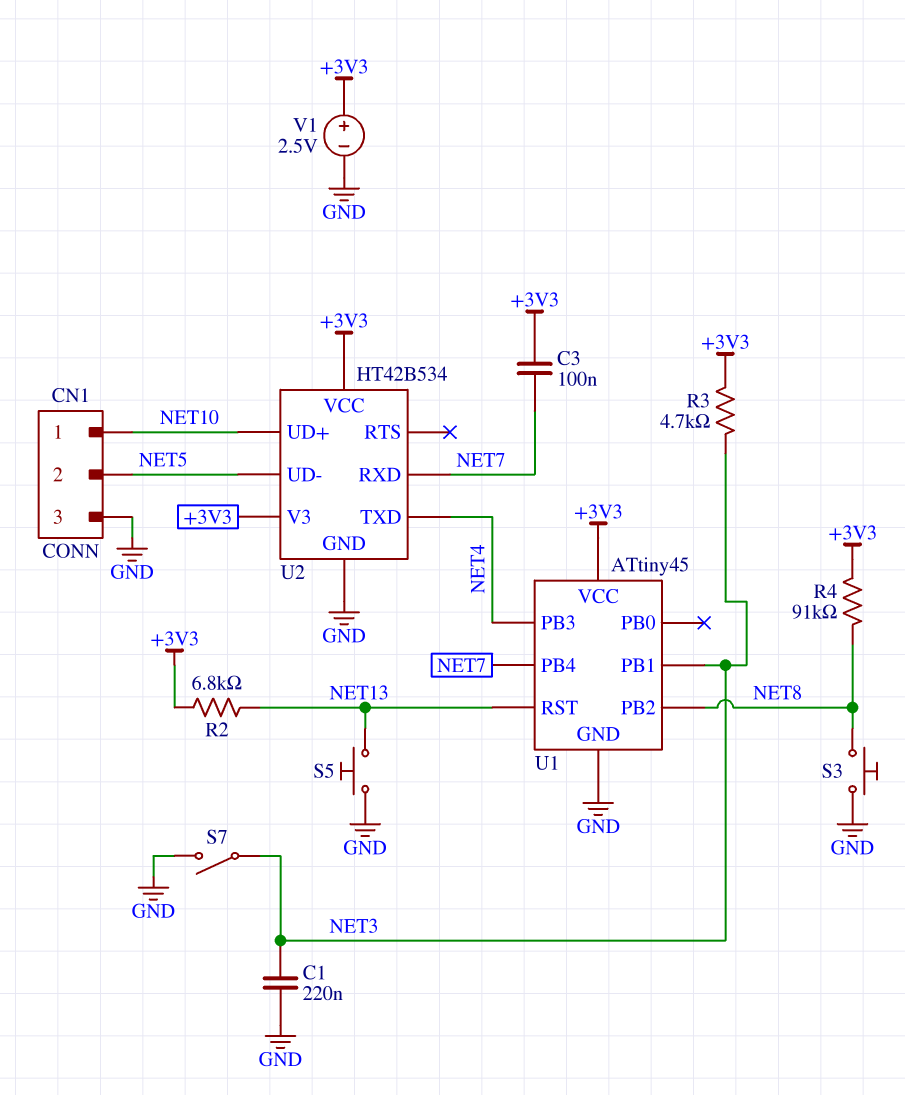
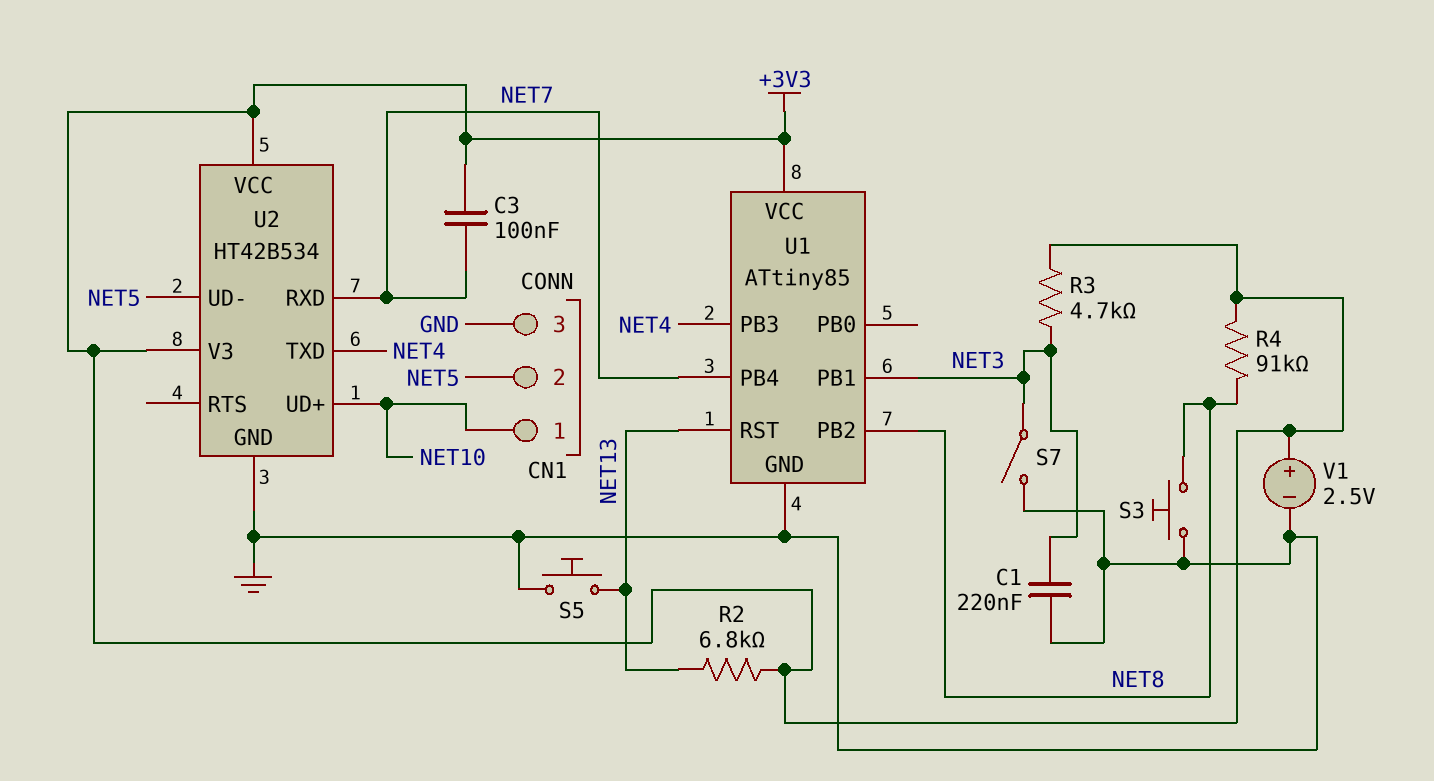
U1: ATtiny45 -> ATtiny85

